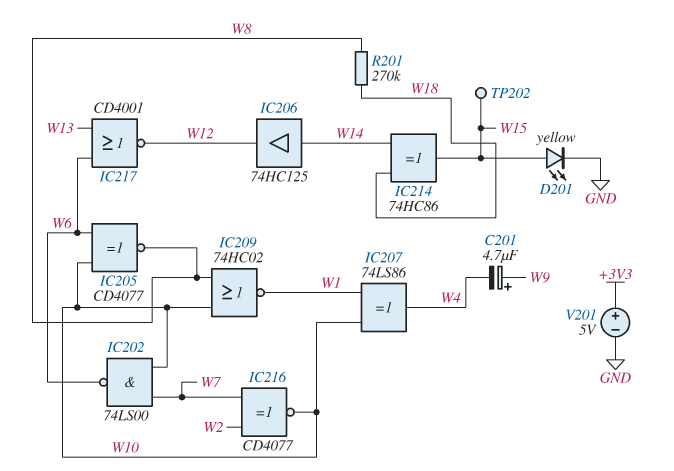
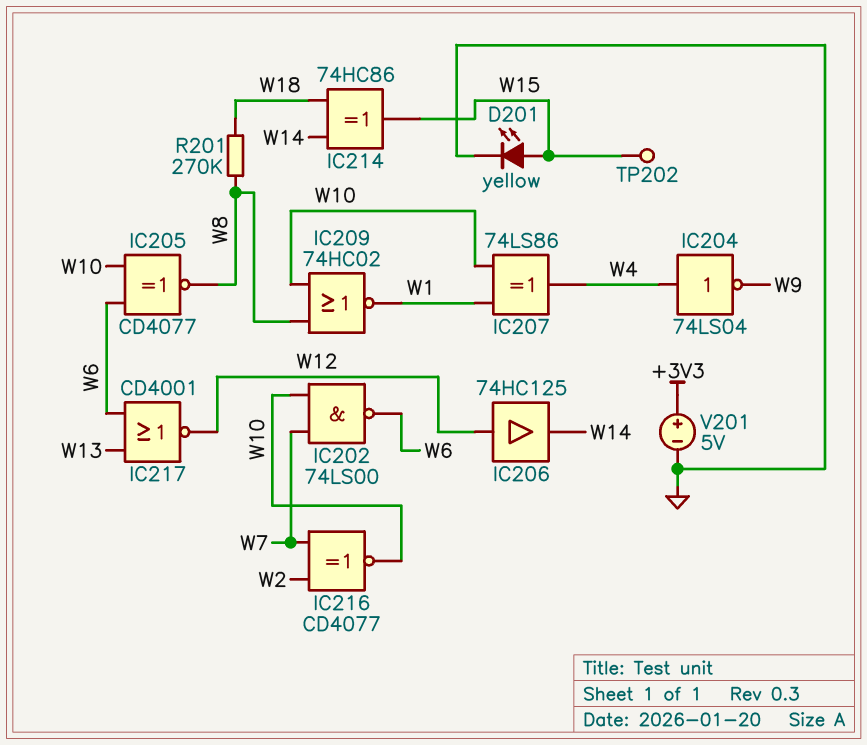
C201: 4.7uF (plus W9, minus W4) -> none
IC204: none -> NOT 74LS04 (in W4, out W9)
IC206: buffer 74HC125 (in W14, out W12) -> buffer 74HC125 (in W12, out W14)

